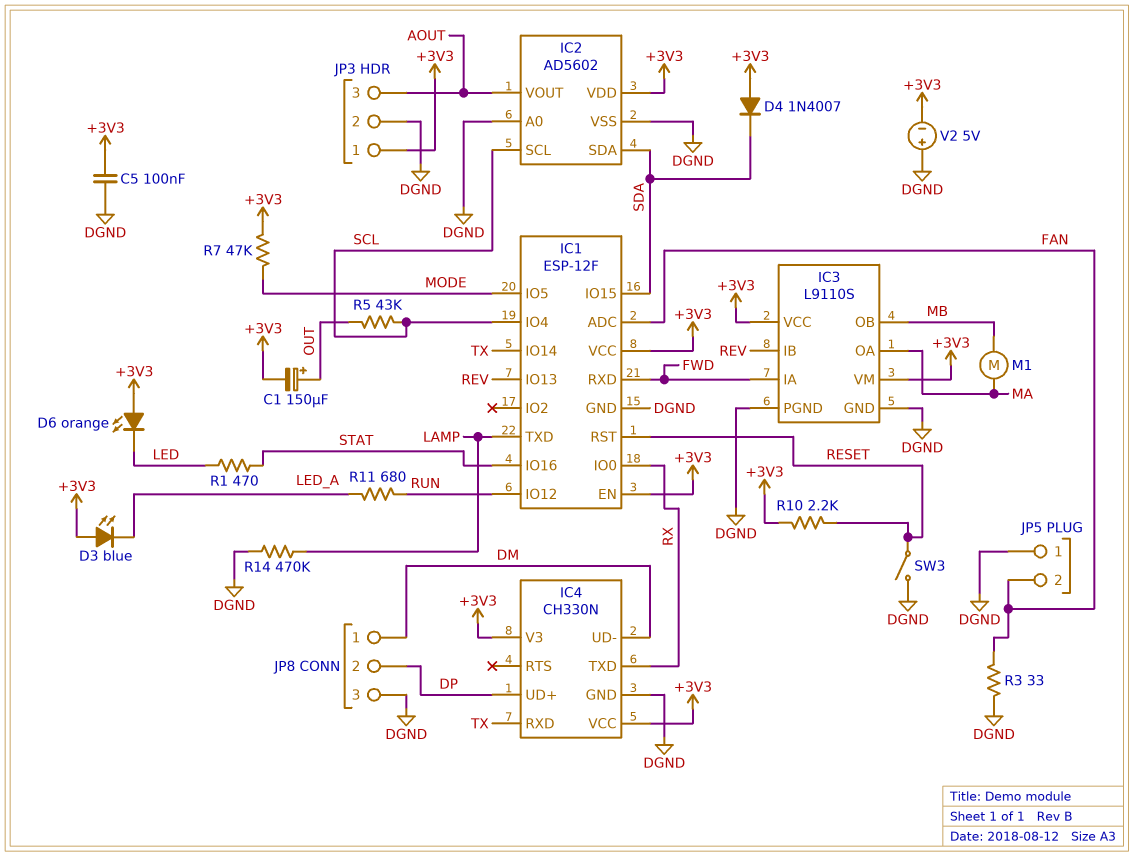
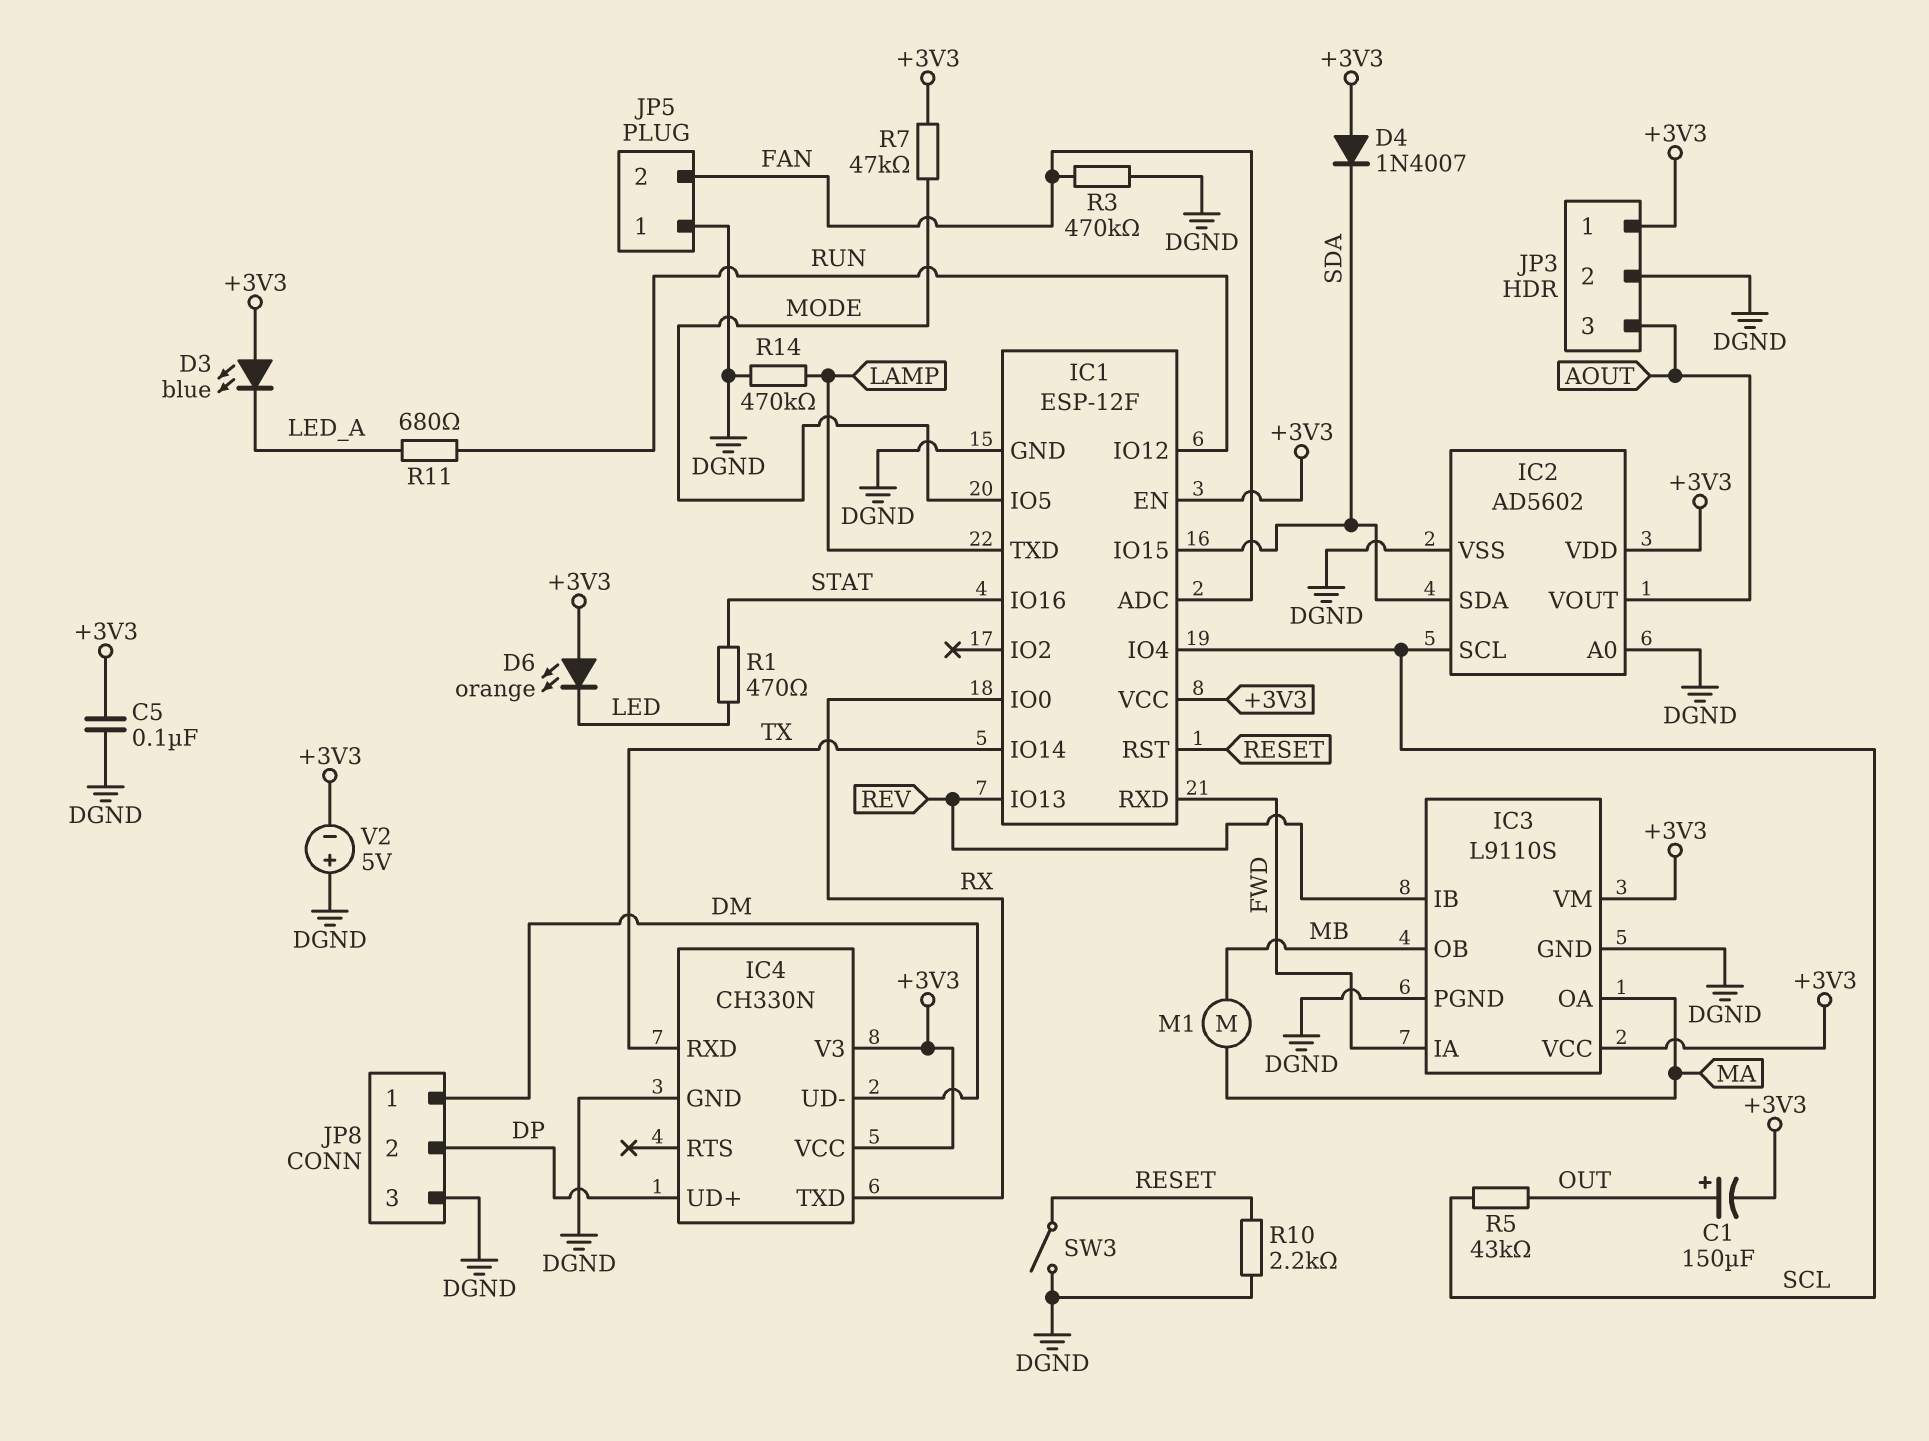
R3: 33 (DGND, FAN) -> 470k (DGND, FAN)
R10: 2.2k (+3V3, RESET) -> 2.2k (DGND, RESET)

